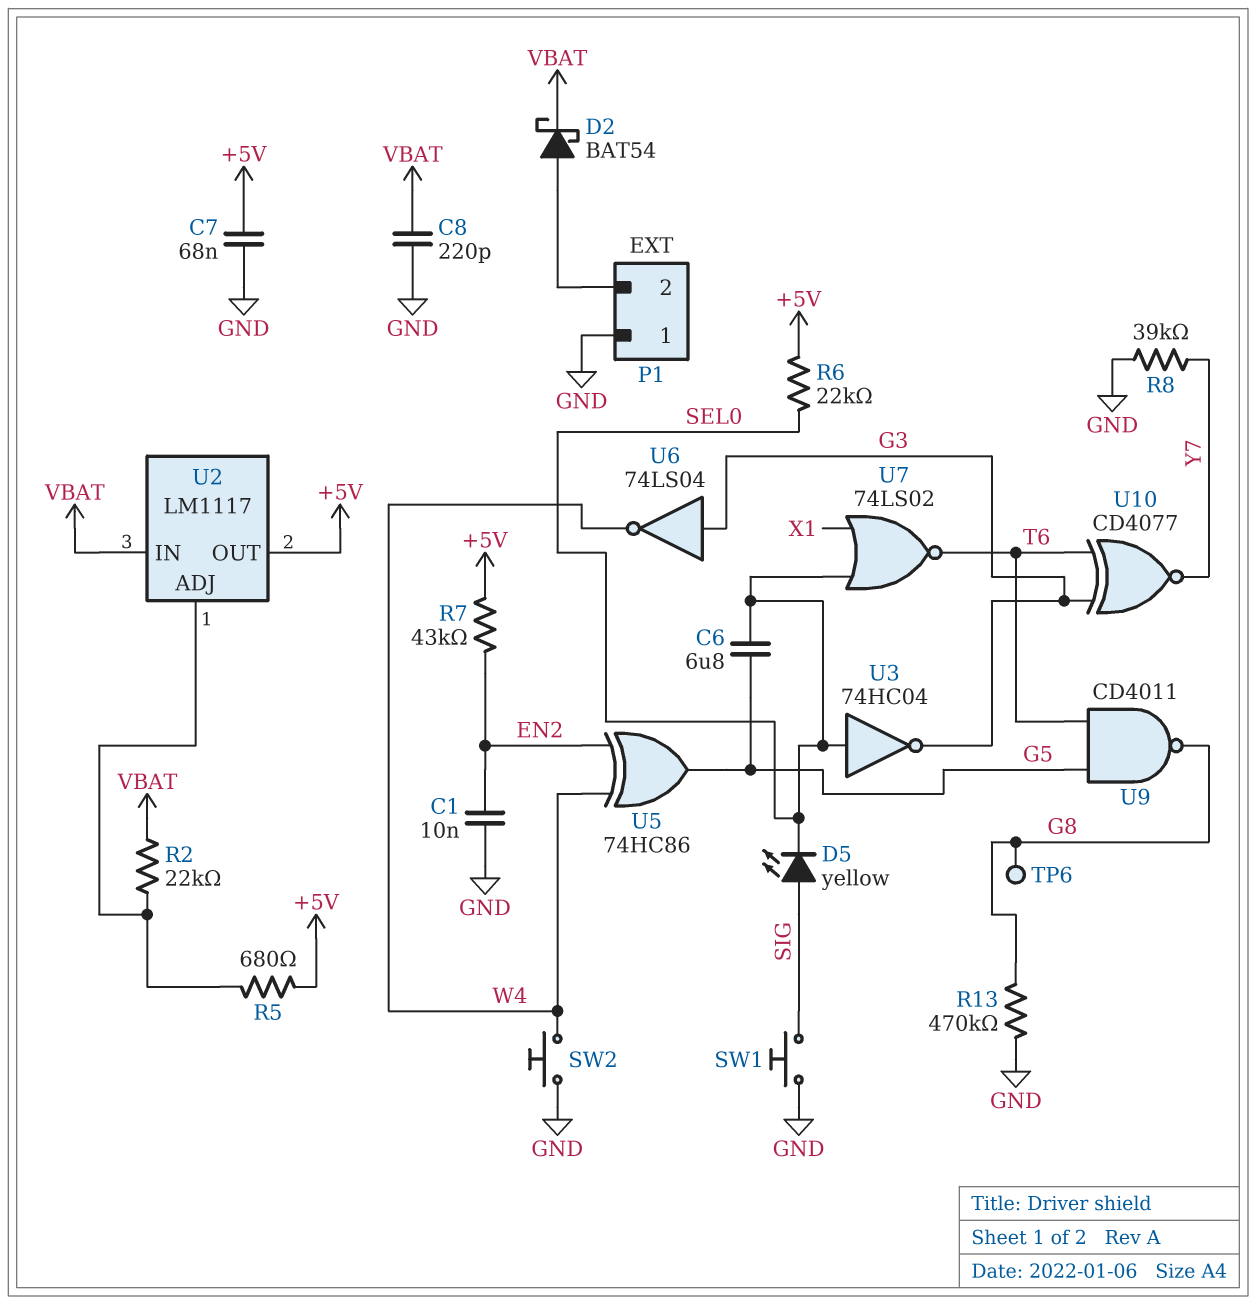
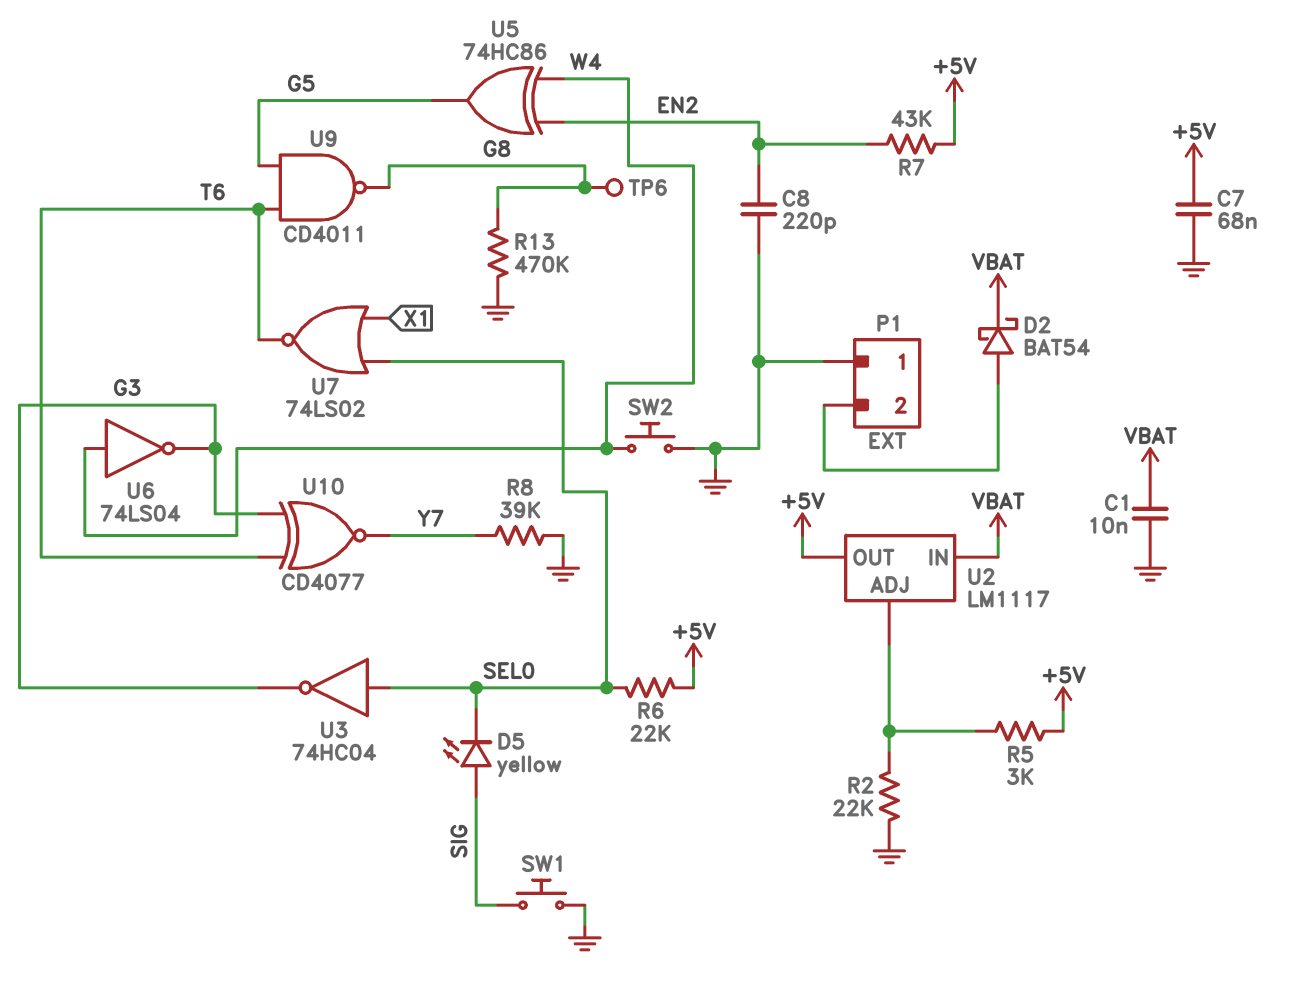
C1: 10nF (EN2, GND) -> 10nF (GND, VBAT)
C6: 6.8uF (G5, SEL0) -> none
C8: 220pF (GND, VBAT) -> 220pF (EN2, GND)
R2: 22k (U2/ADJ, VBAT) -> 22k (GND, U2/ADJ)
R5: 680 (+5V, U2/ADJ) -> 3k (+5V, U2/ADJ)
U6: NOT 74LS04 (in G3, out W4) -> NOT 74LS04 (in W4, out G3)

